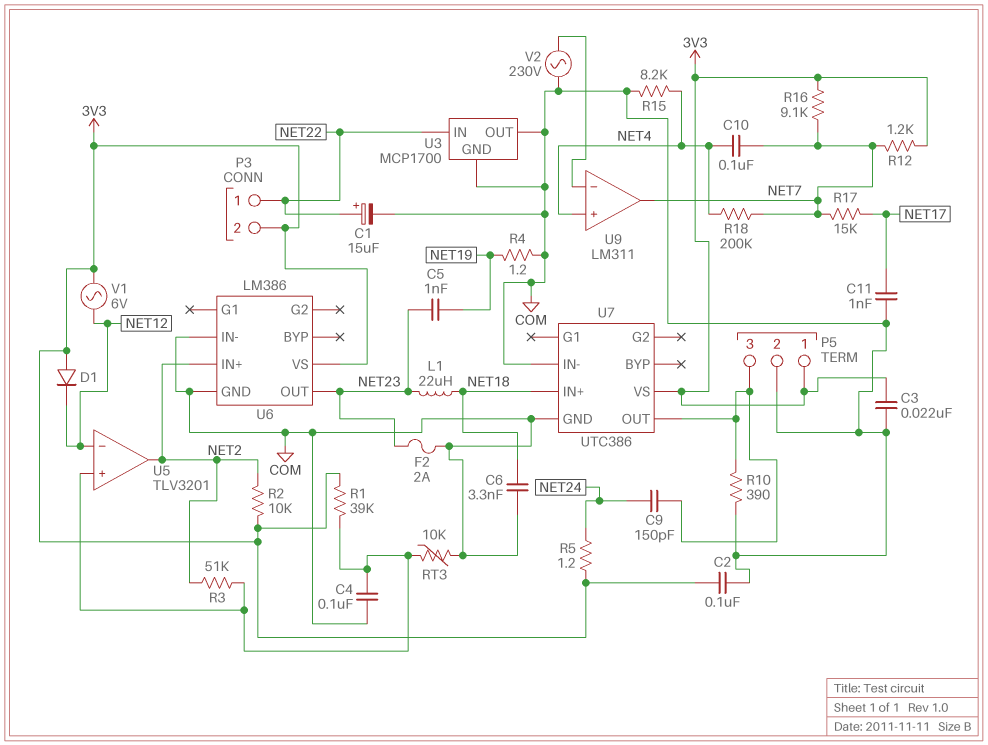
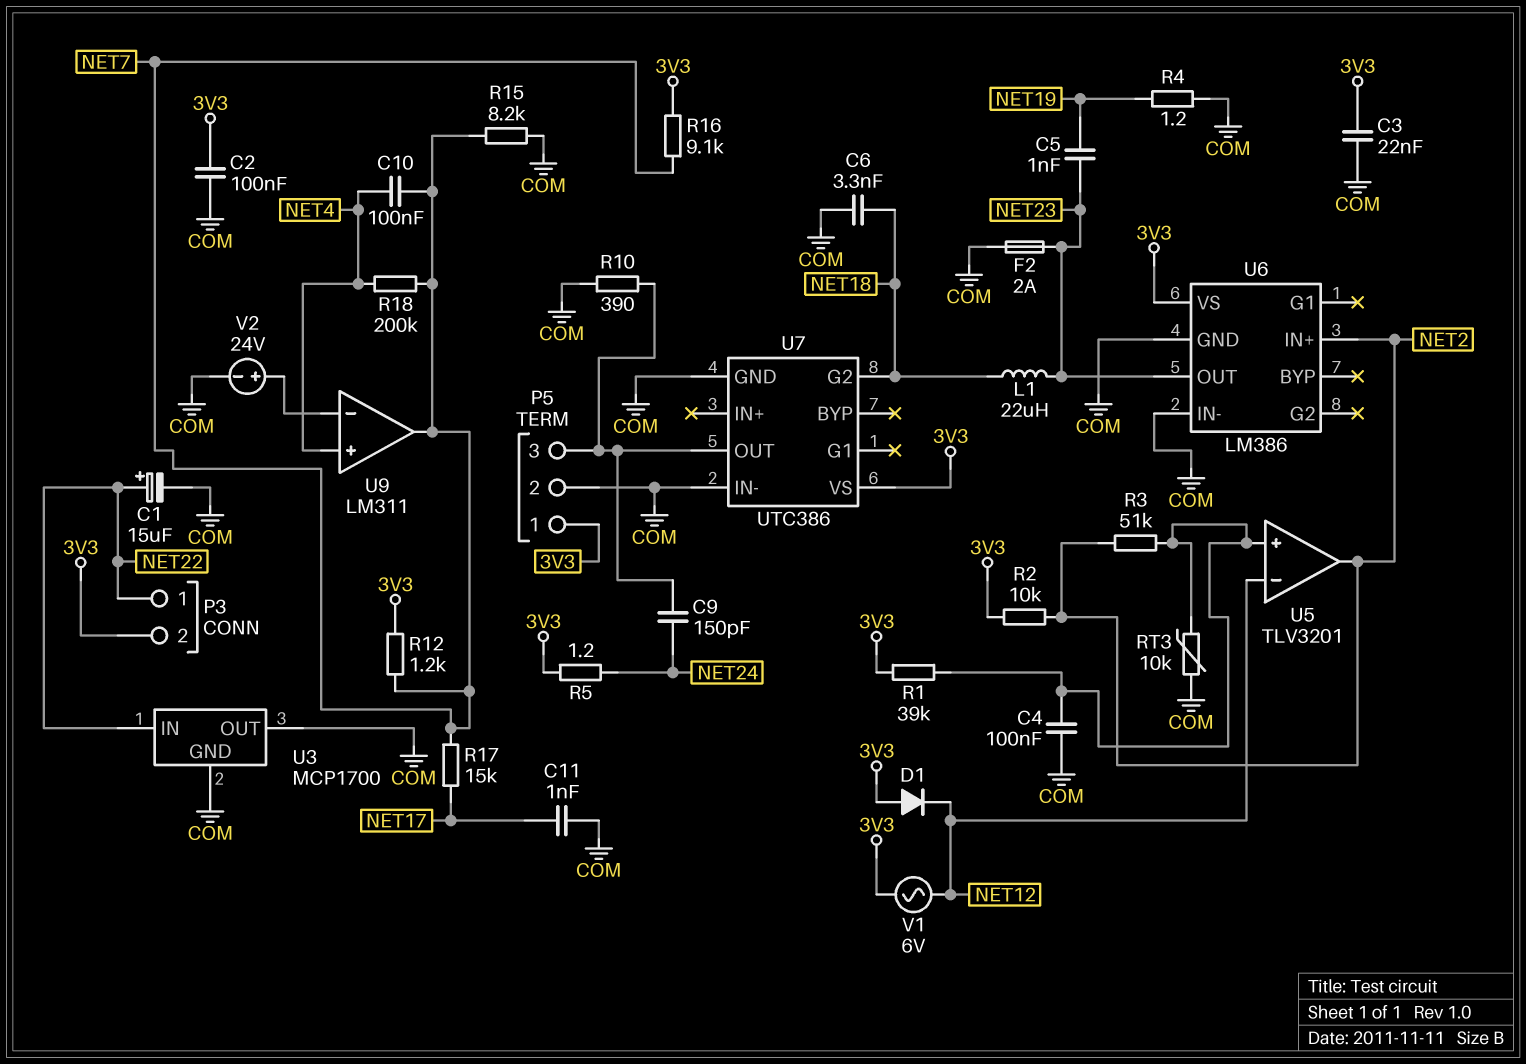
R15: 8.2k (COM, NET4) -> 8.2k (COM, NET7)
U7 pin G2: none -> NET18
U7 pin IN+: NET18 -> none
V2: AC 230V (COM, U9/in-) -> 24V (plus U9/in-, minus COM)

